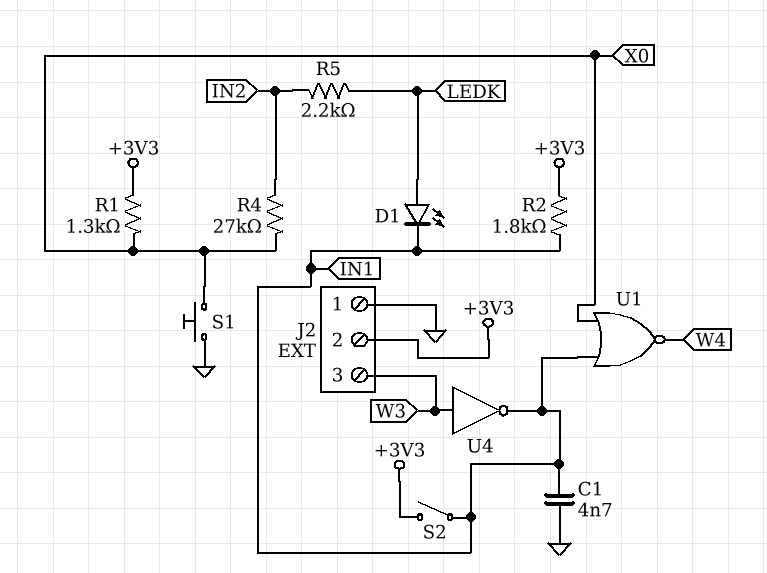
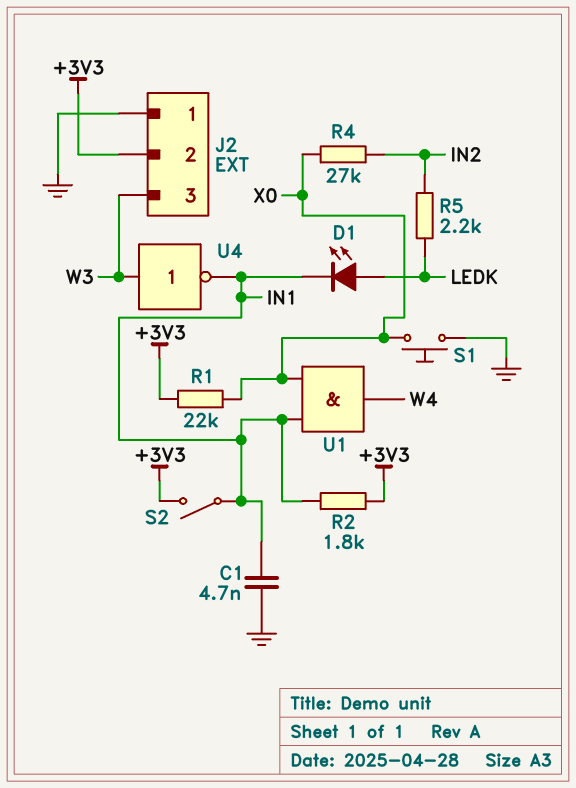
R1: 1.3k (+3V3, X0) -> 22k (+3V3, X0)
U1: NOR (in IN1, in X0, out W4) -> AND (in IN1, in X0, out W4)

